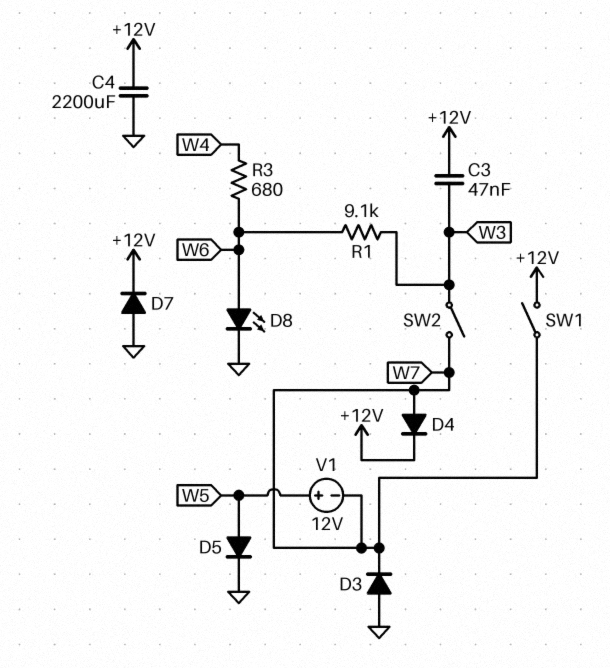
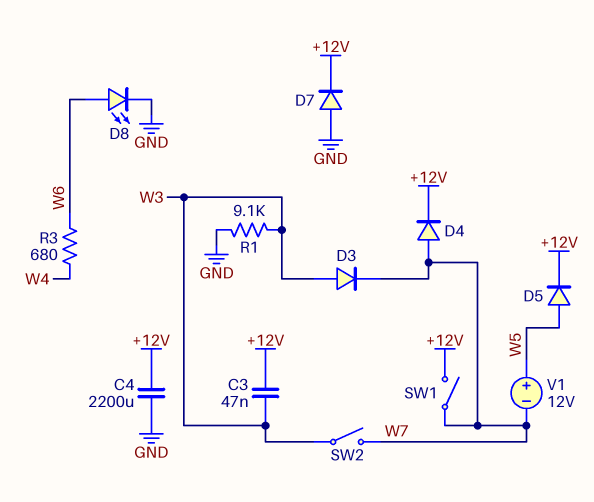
D3: diode (A GND, K W7) -> diode (A W3, K W7)
D5: diode (A W5, K GND) -> diode (A W5, K +12V)
R1: 9.1k (W3, W6) -> 9.1k (GND, W3)

